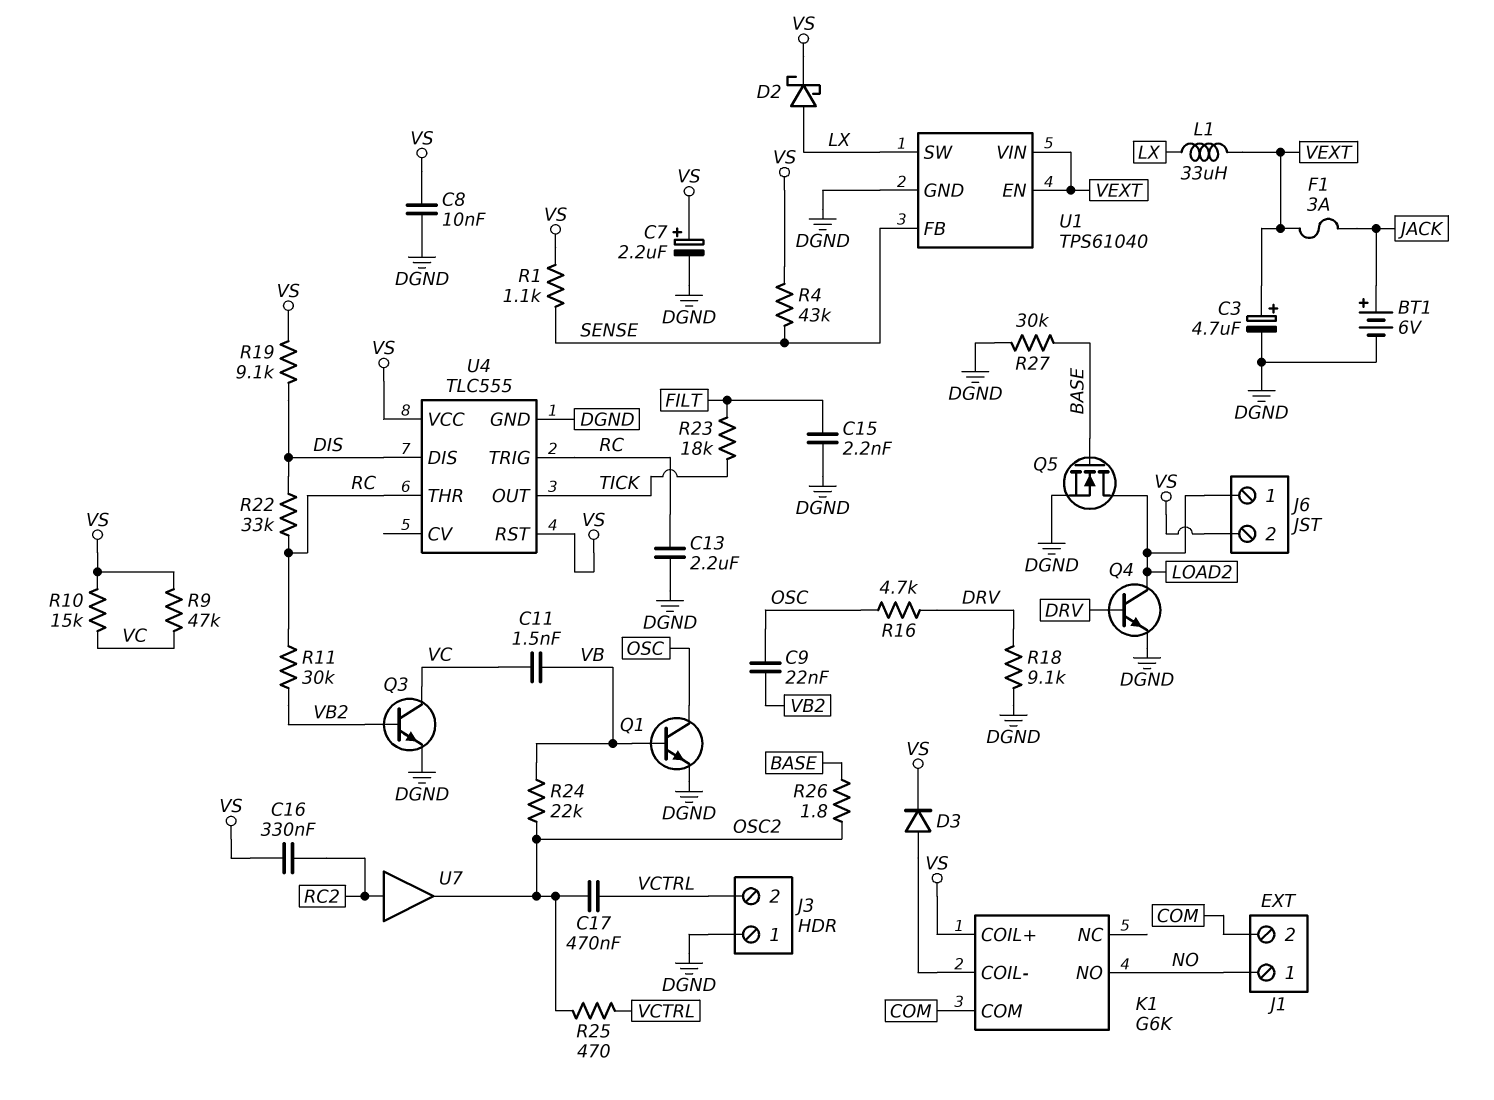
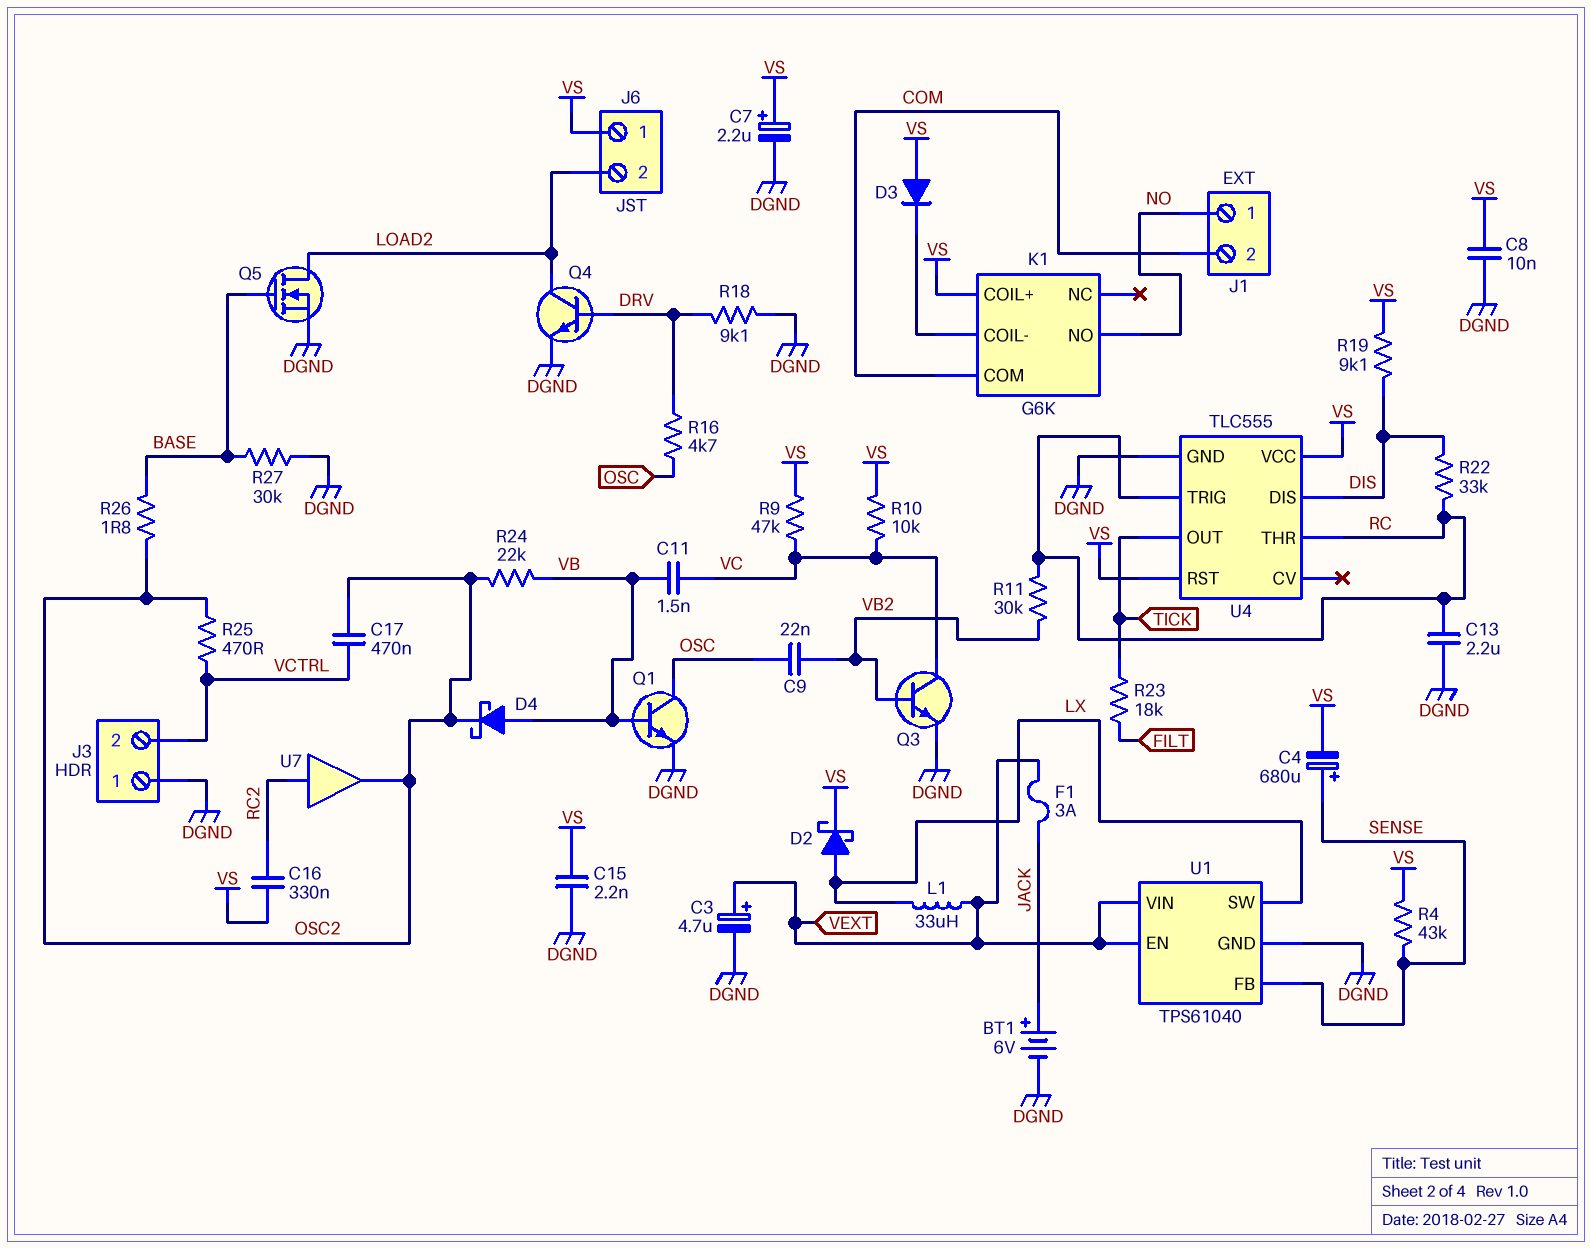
C4: none -> 680uF (plus SENSE, minus VS)
C15: 2.2nF (DGND, FILT) -> 2.2nF (DGND, VS)
D3: diode (A K1/COIL-, K VS) -> diode (A VS, K K1/COIL-)
D4: none -> schottky (A VB, K OSC2)
J6 pin 1: LOAD2 -> VS
J6 pin 2: VS -> LOAD2
R1: 1.1k (SENSE, VS) -> none
R10: 15k (VC, VS) -> 10k (VC, VS)

